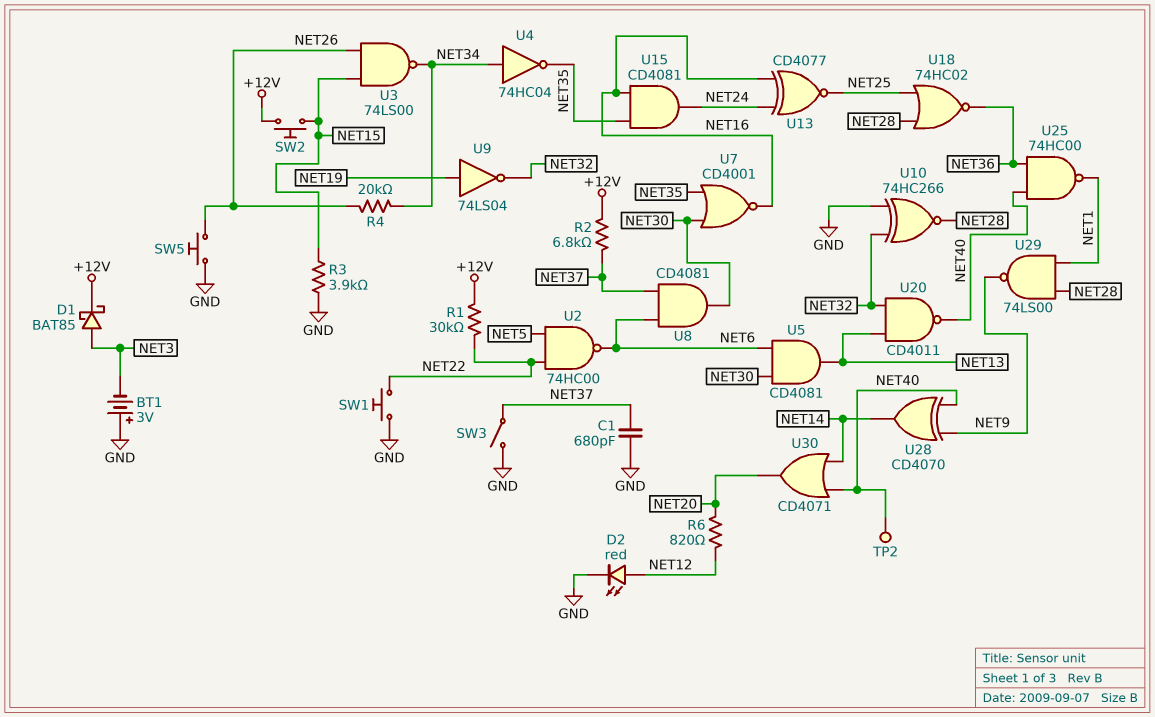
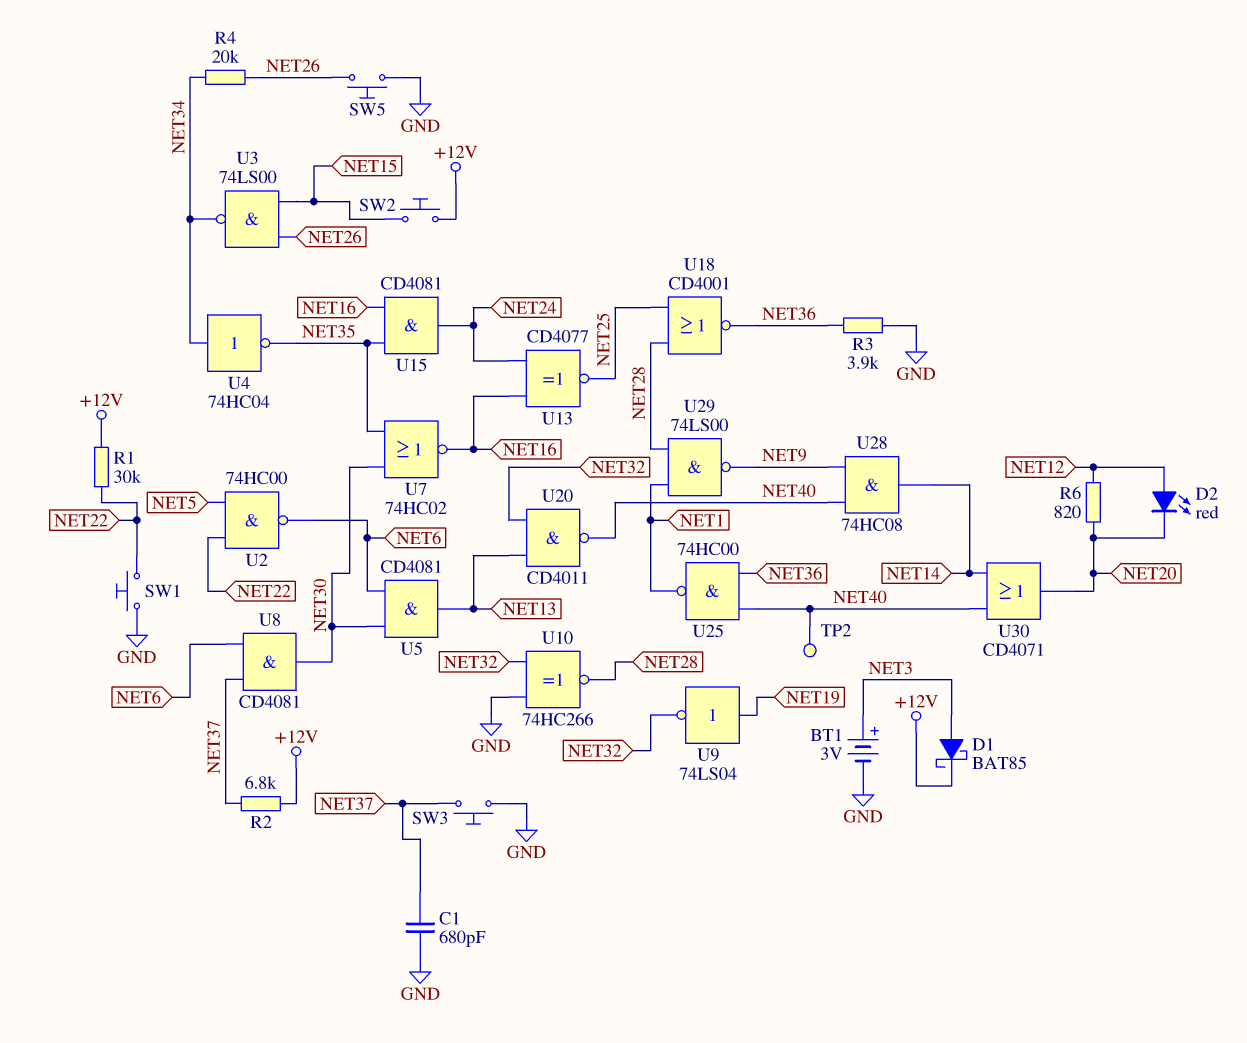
BT1: 3V (plus GND, minus NET3) -> 3V (plus NET3, minus GND)
D2: LED red (A NET12, K GND) -> LED red (A NET12, K NET20)
R3: 3.9k (GND, NET15) -> 3.9k (GND, NET36)
SW3: switch (GND, NET37) -> button (GND, NET37)
U7: NOR CD4001 (in NET30, in NET35, out NET16) -> NOR 74HC02 (in NET30, in NET35, out NET16)
U18: NOR 74HC02 (in NET25, in NET28, out NET36) -> NOR CD4001 (in NET25, in NET28, out NET36)
U28: XOR CD4070 (in NET9, in NET40, out NET14) -> AND 74HC08 (in NET9, in NET40, out NET14)

